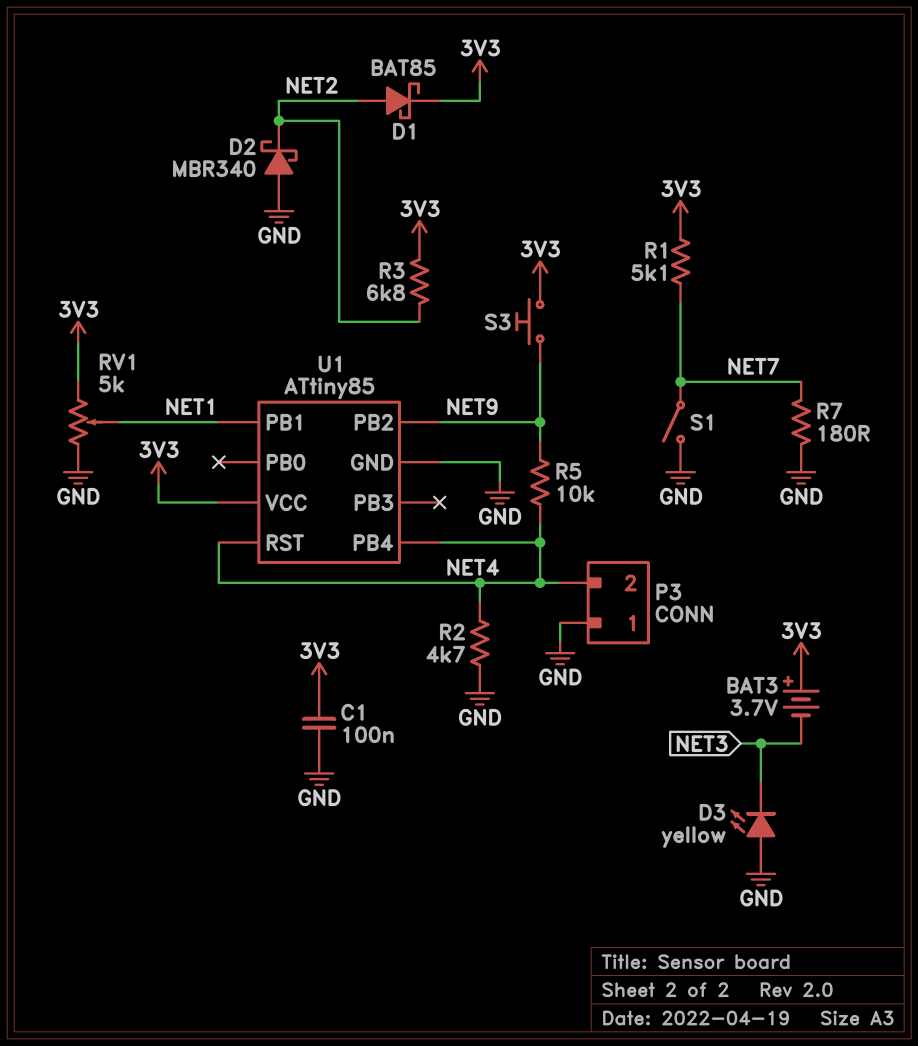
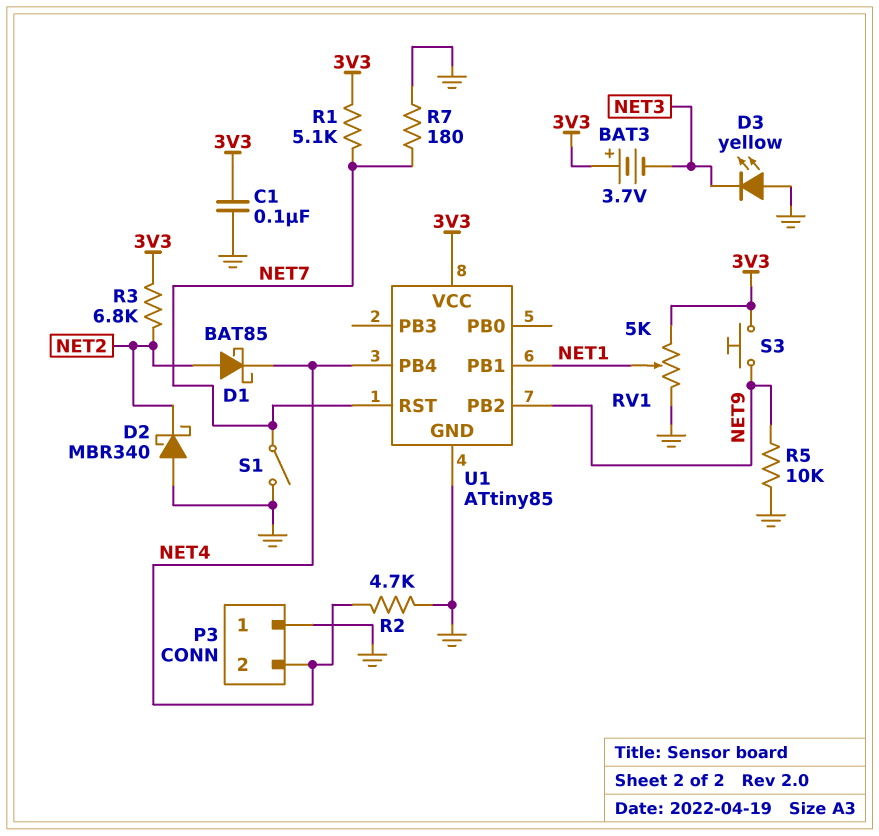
D1: schottky BAT85 (A NET2, K 3V3) -> schottky BAT85 (A NET2, K NET4)
R5: 10k (NET4, NET9) -> 10k (GND, NET9)
U1 pin RST: NET4 -> NET7

